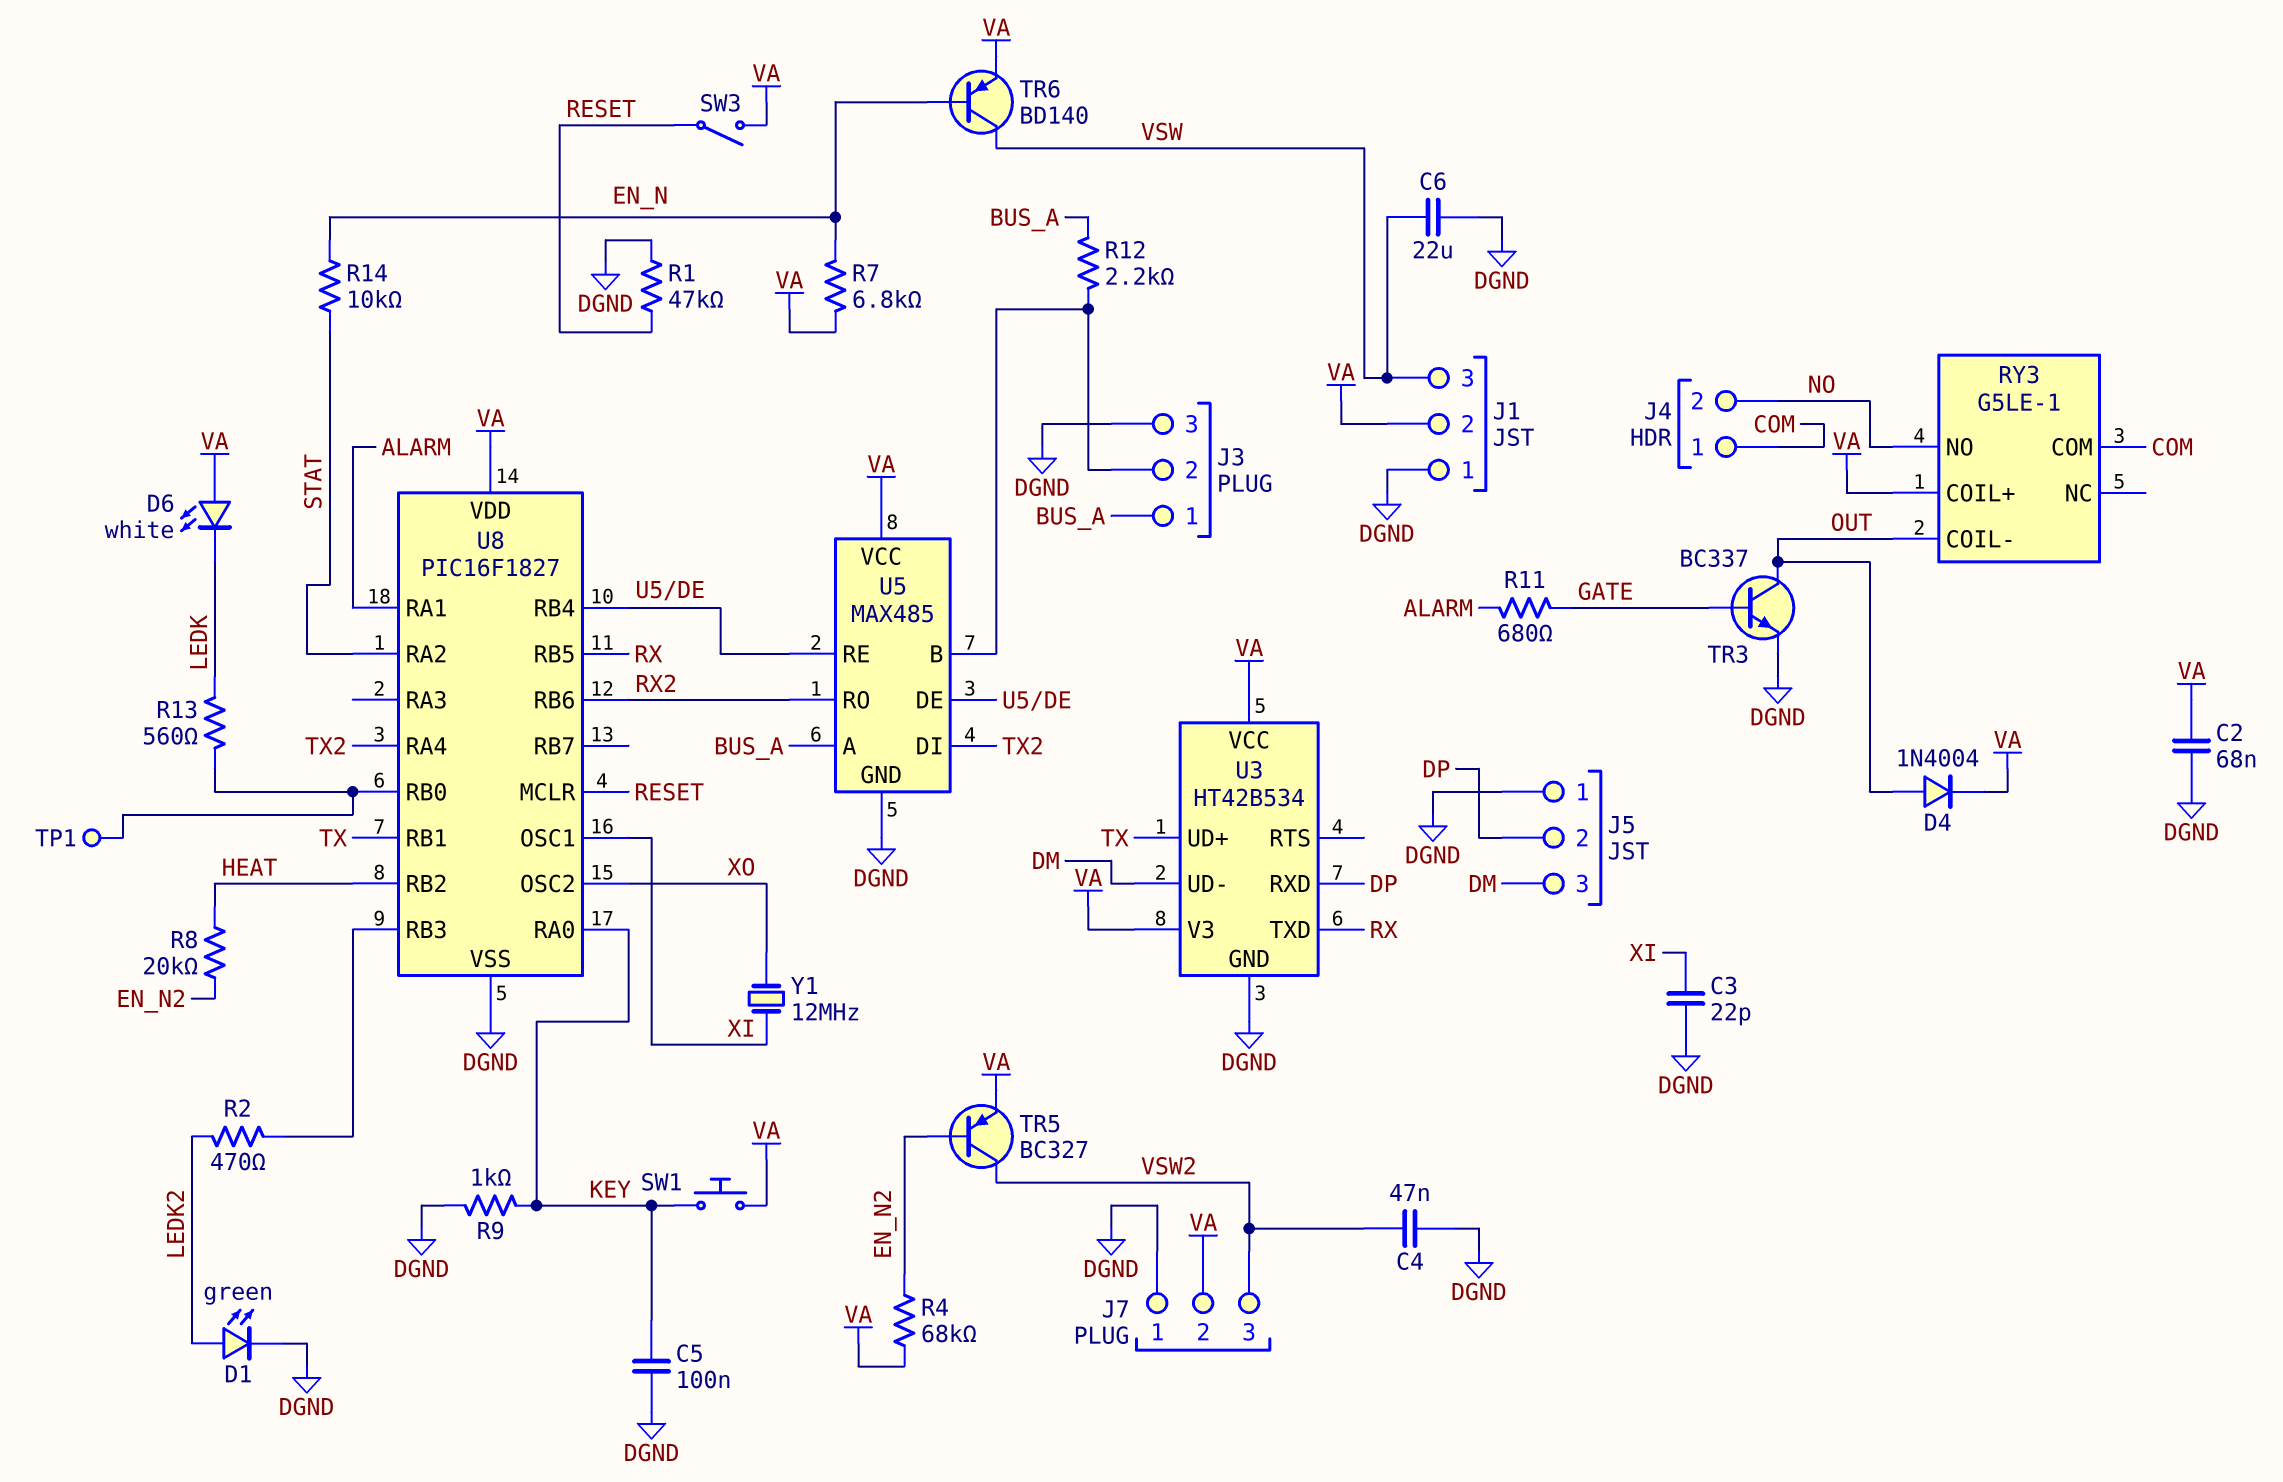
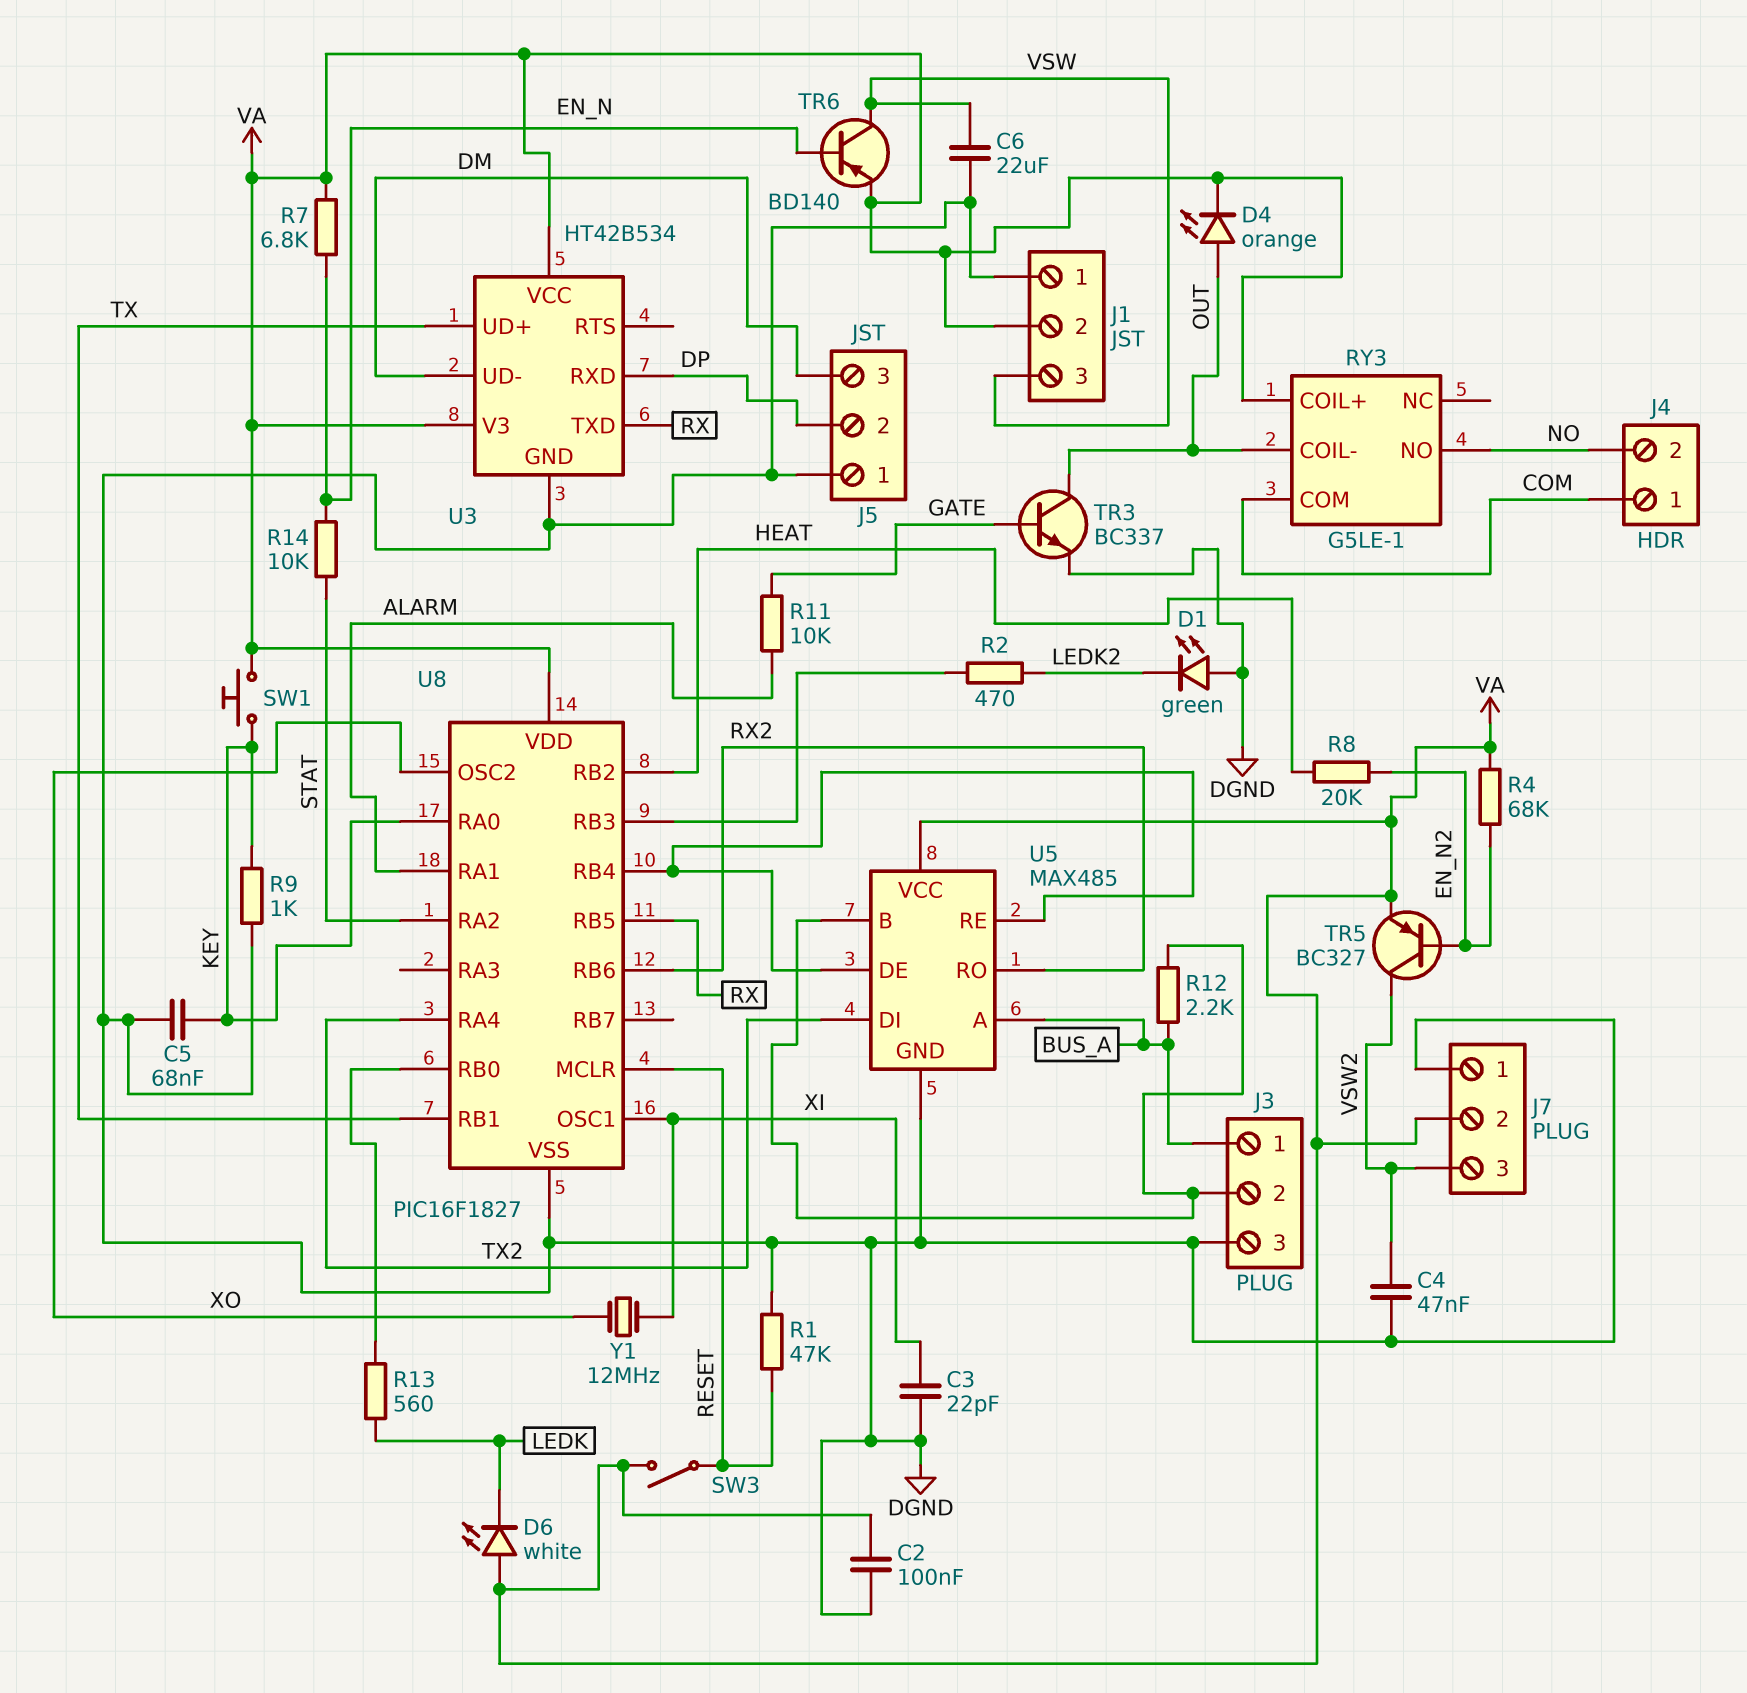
C2: 68nF (DGND, VA) -> 100nF (DGND, VA)
C5: 100nF (DGND, KEY) -> 68nF (DGND, KEY)
D1: LED green (A LEDK2, K DGND) -> LED green (A DGND, K LEDK2)
D4: diode 1N4004 (A OUT, K VA) -> LED orange (A OUT, K VA)
R11: 680 (ALARM, GATE) -> 10k (ALARM, GATE)
TP1: test point (U8/RB0) -> none

